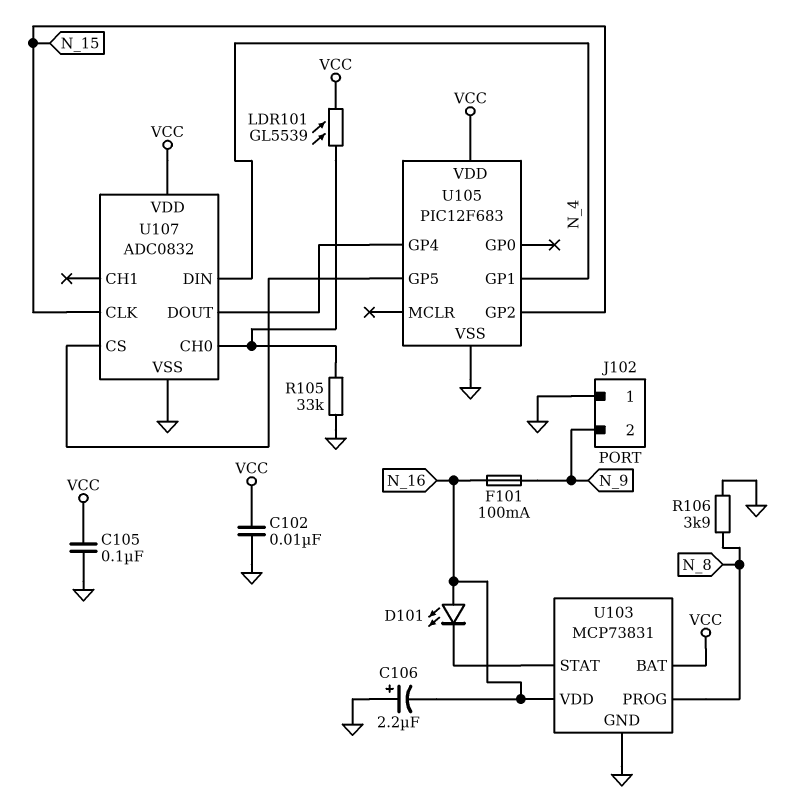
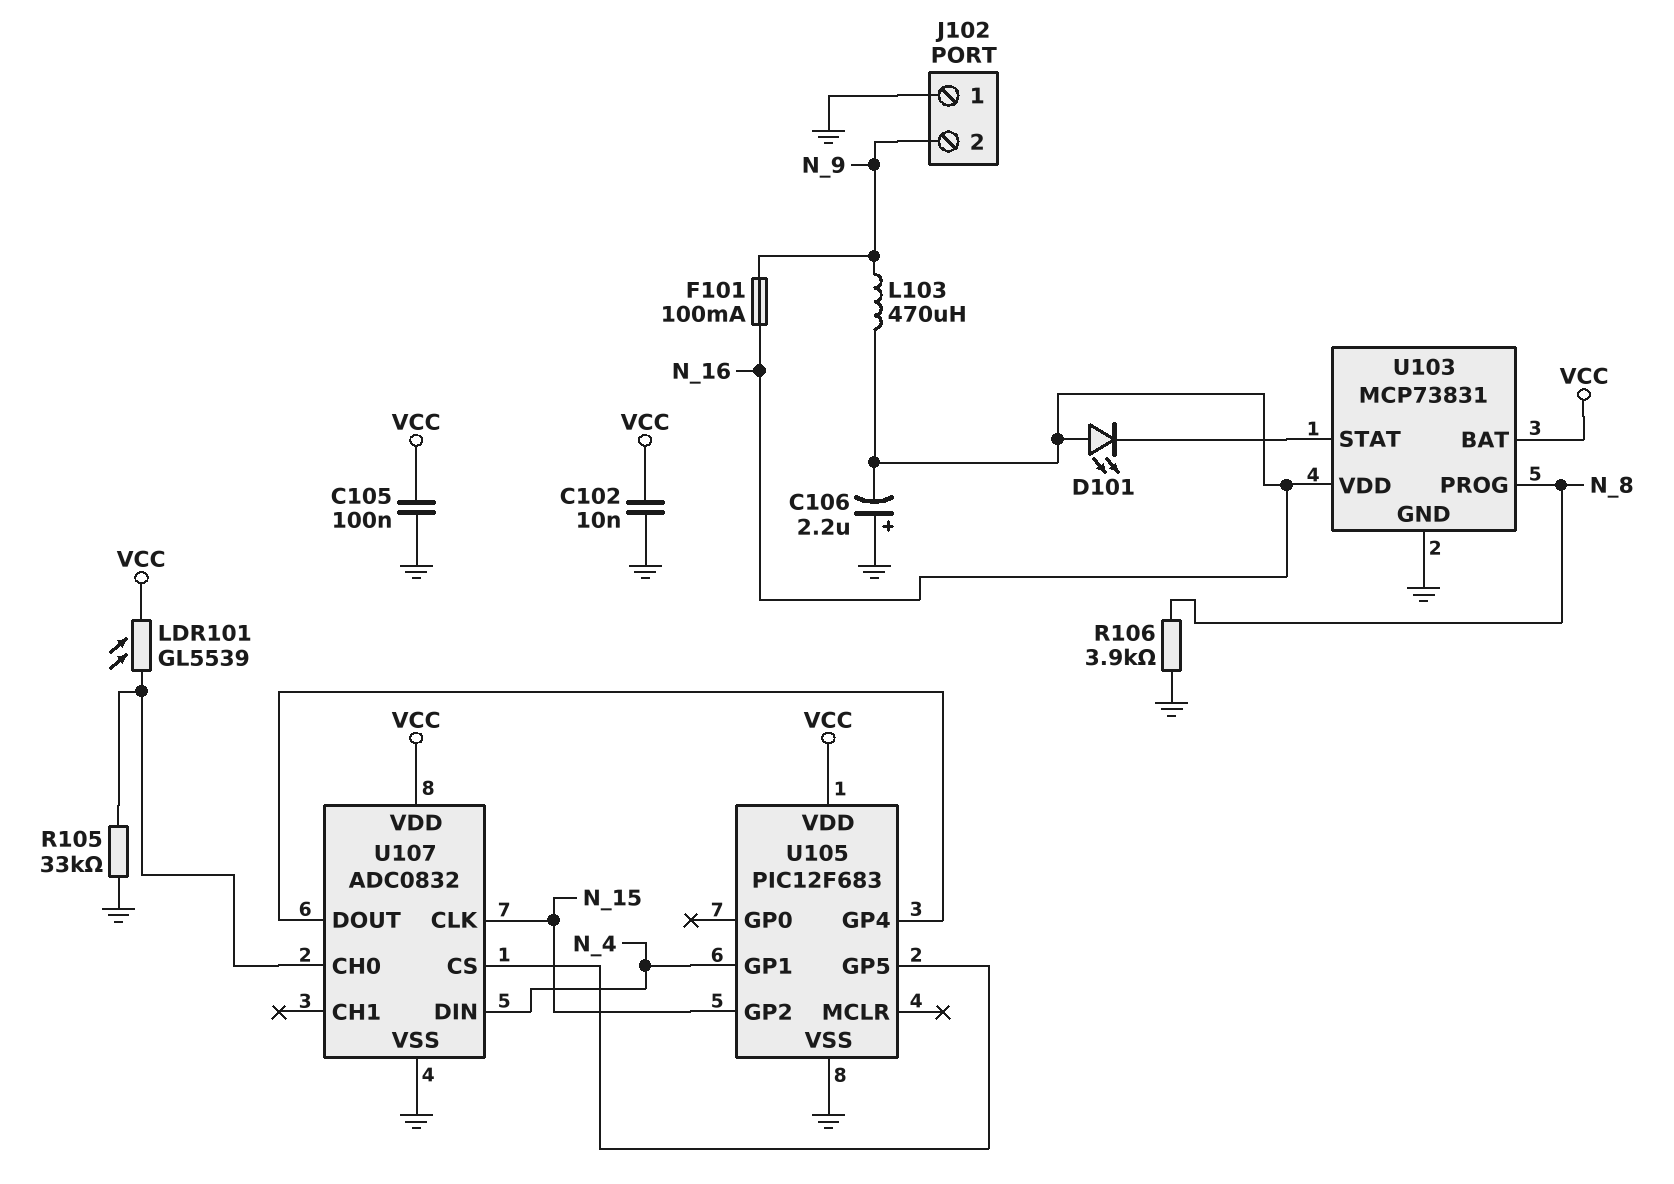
L103: none -> 470uH (N_9, N_16)

